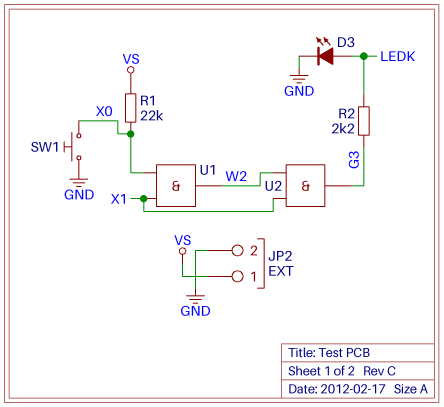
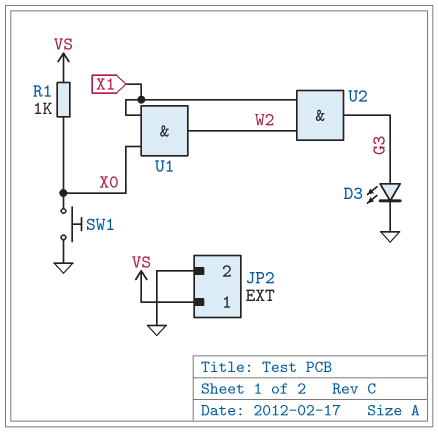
D3: LED (A LEDK, K GND) -> LED (A G3, K GND)
R1: 22k (VS, X0) -> 1k (VS, X0)
R2: 2.2k (G3, LEDK) -> none

